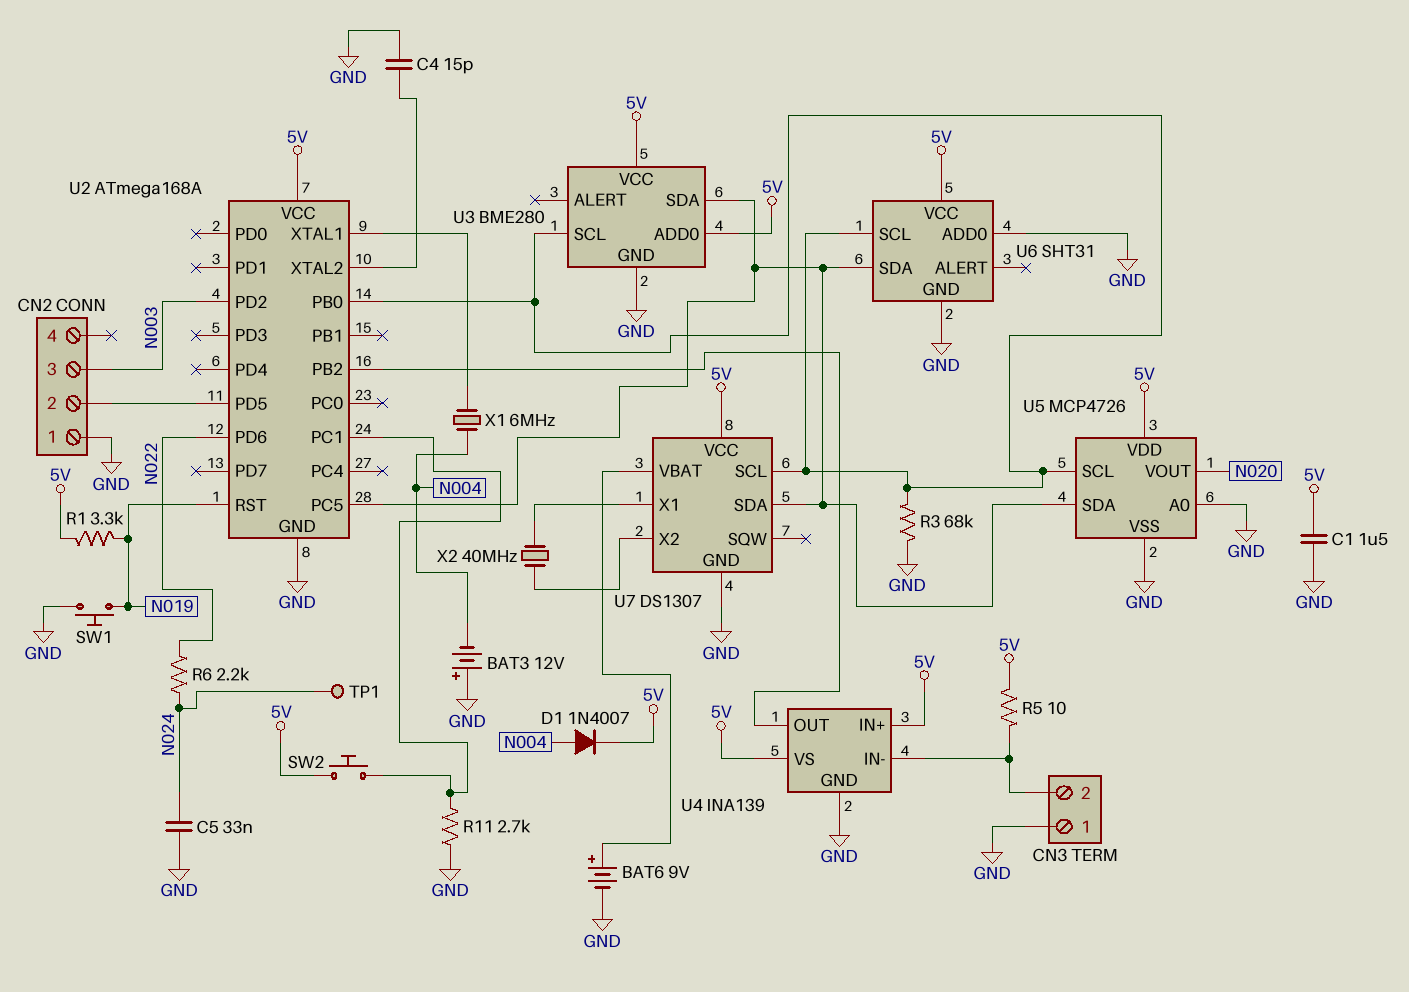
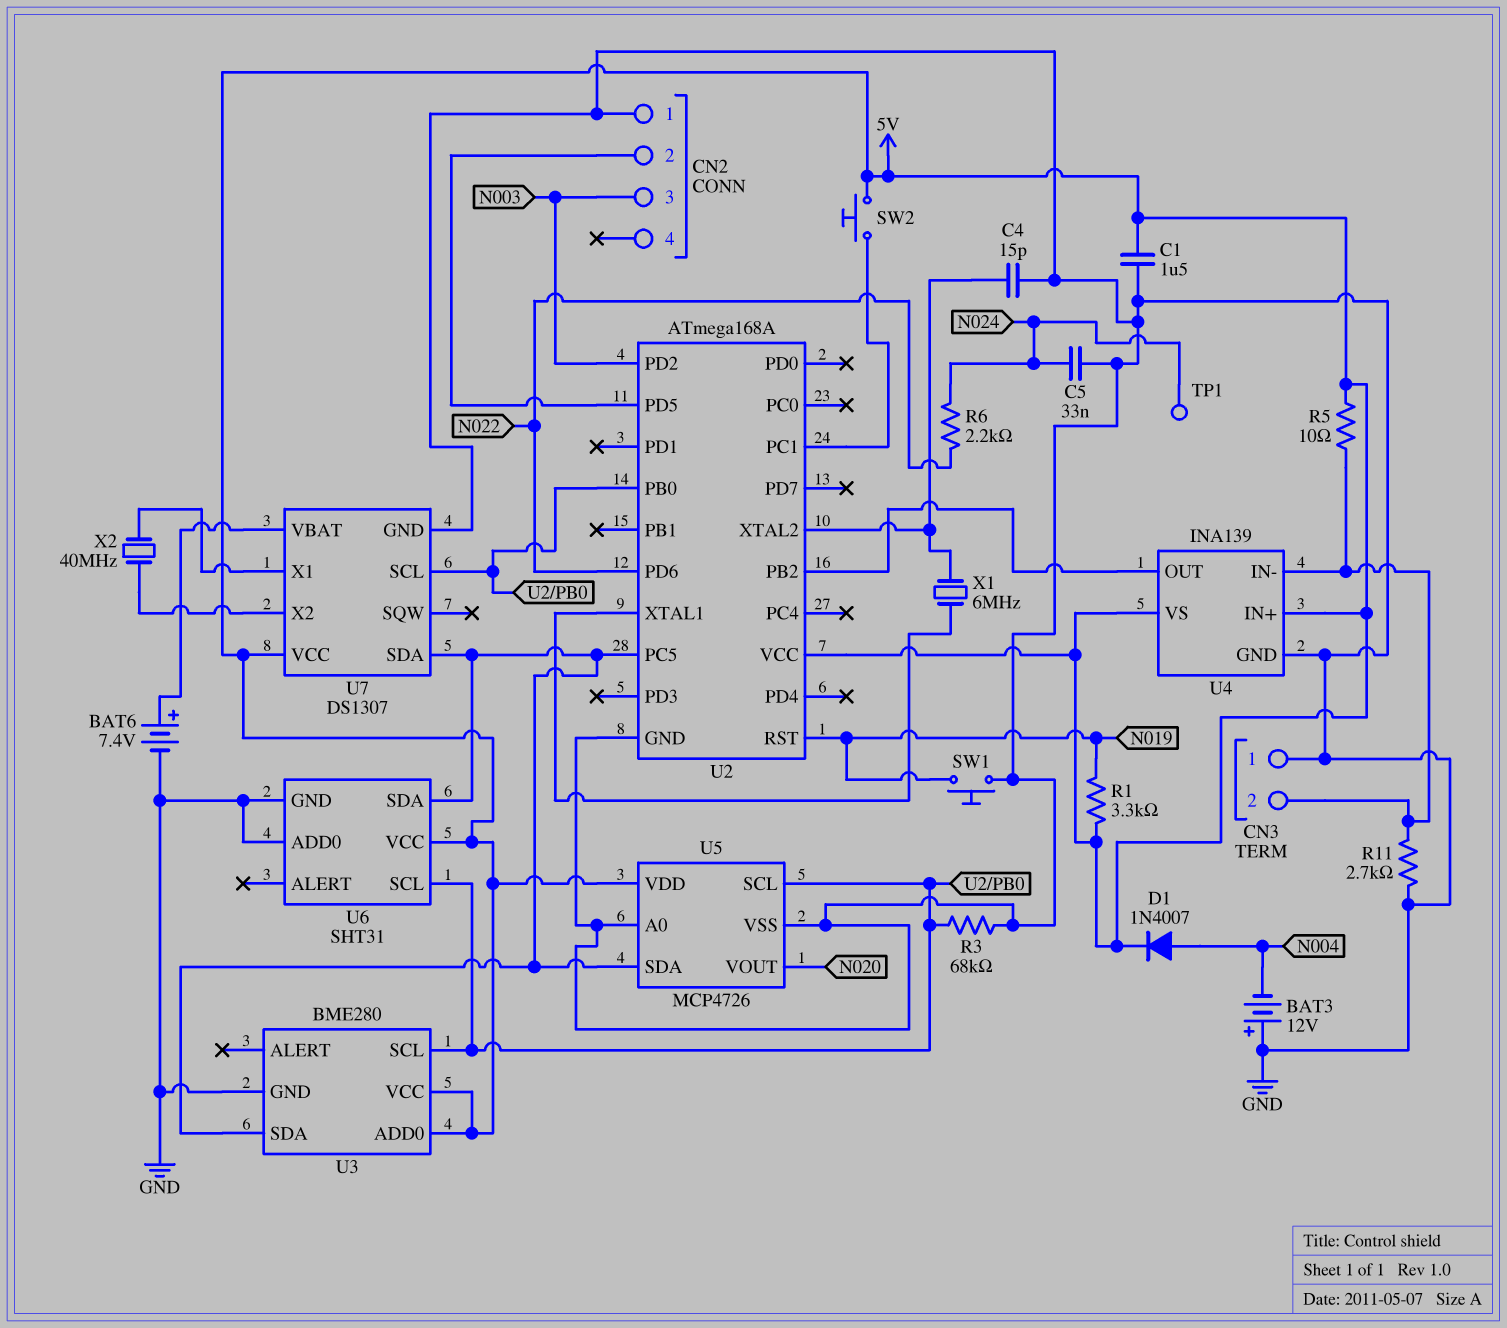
BAT6: 9V (plus U7/VBAT, minus GND) -> 7.4V (plus U7/VBAT, minus GND)
R11: 2.7k (GND, U2/PC1) -> 2.7k (CN3/2, GND)
X1: 6MHz (N004, U2/XTAL1) -> 6MHz (U2/XTAL1, U2/XTAL2)

